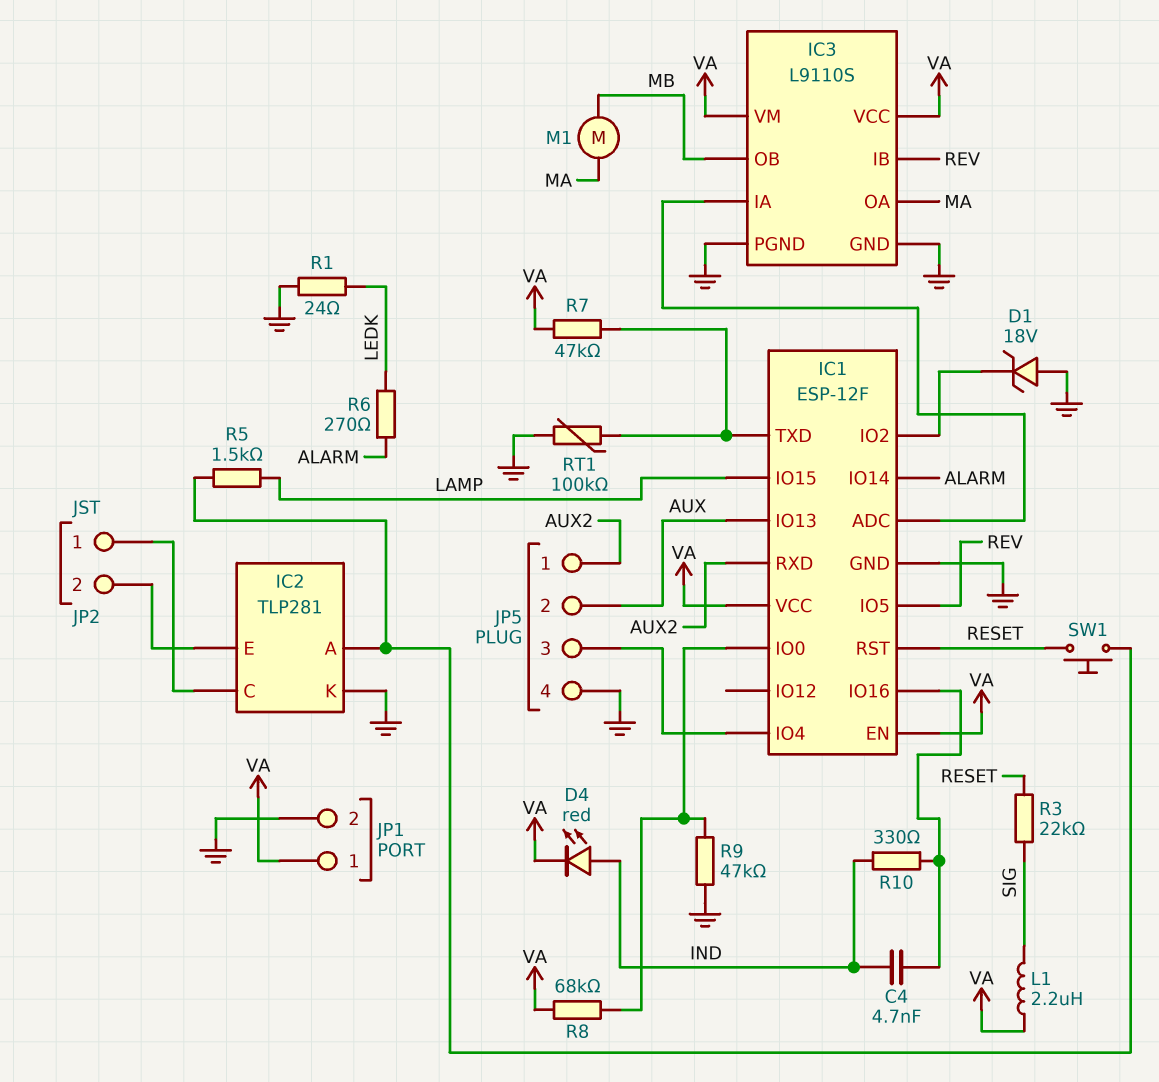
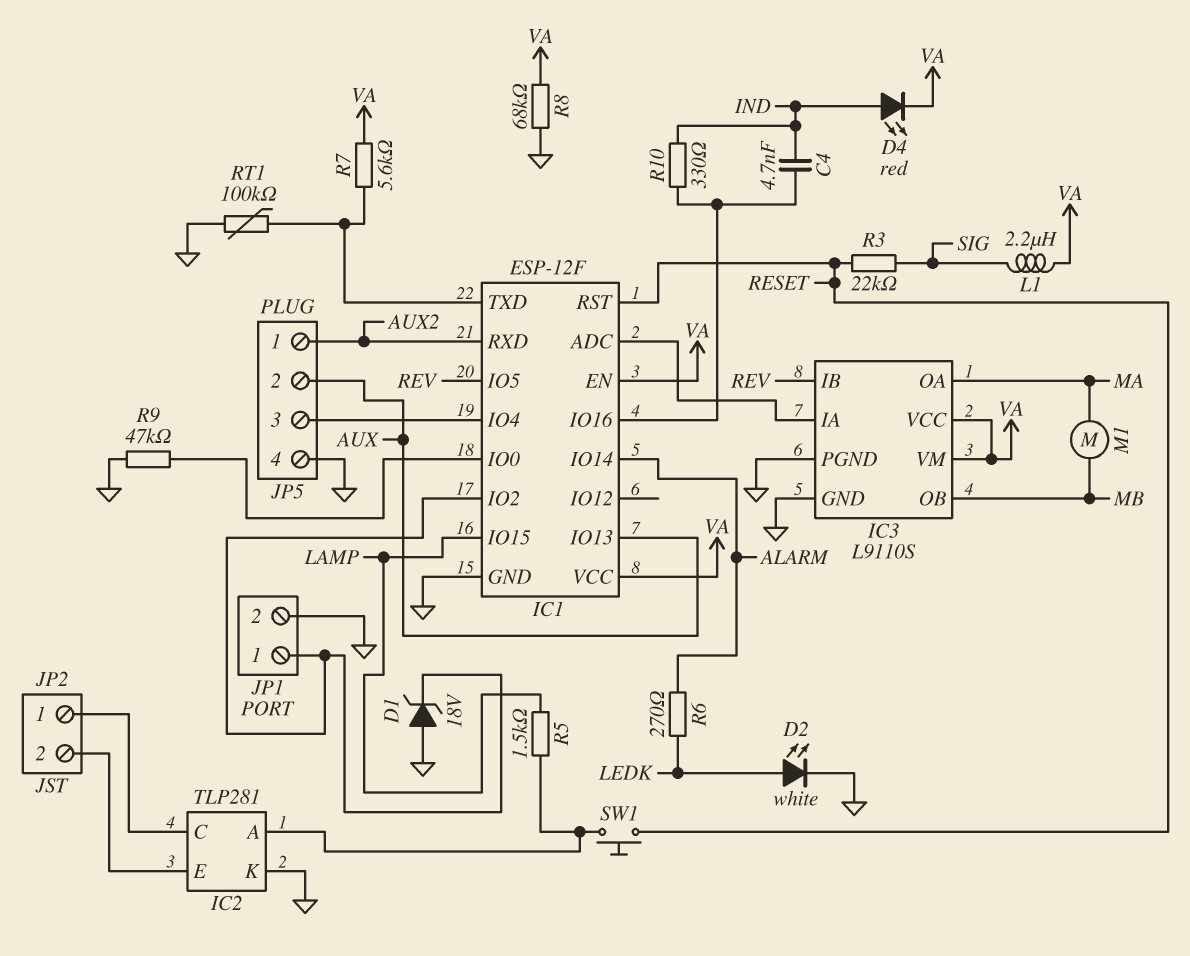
D2: none -> LED white (A LEDK, K GND)
JP1 pin 1: VA -> IC1/IO2
R1: 24 (GND, LEDK) -> none
R7: 47k (IC1/TXD, VA) -> 5.6k (IC1/TXD, VA)
R8: 68k (IC1/IO0, VA) -> 68k (GND, VA)

